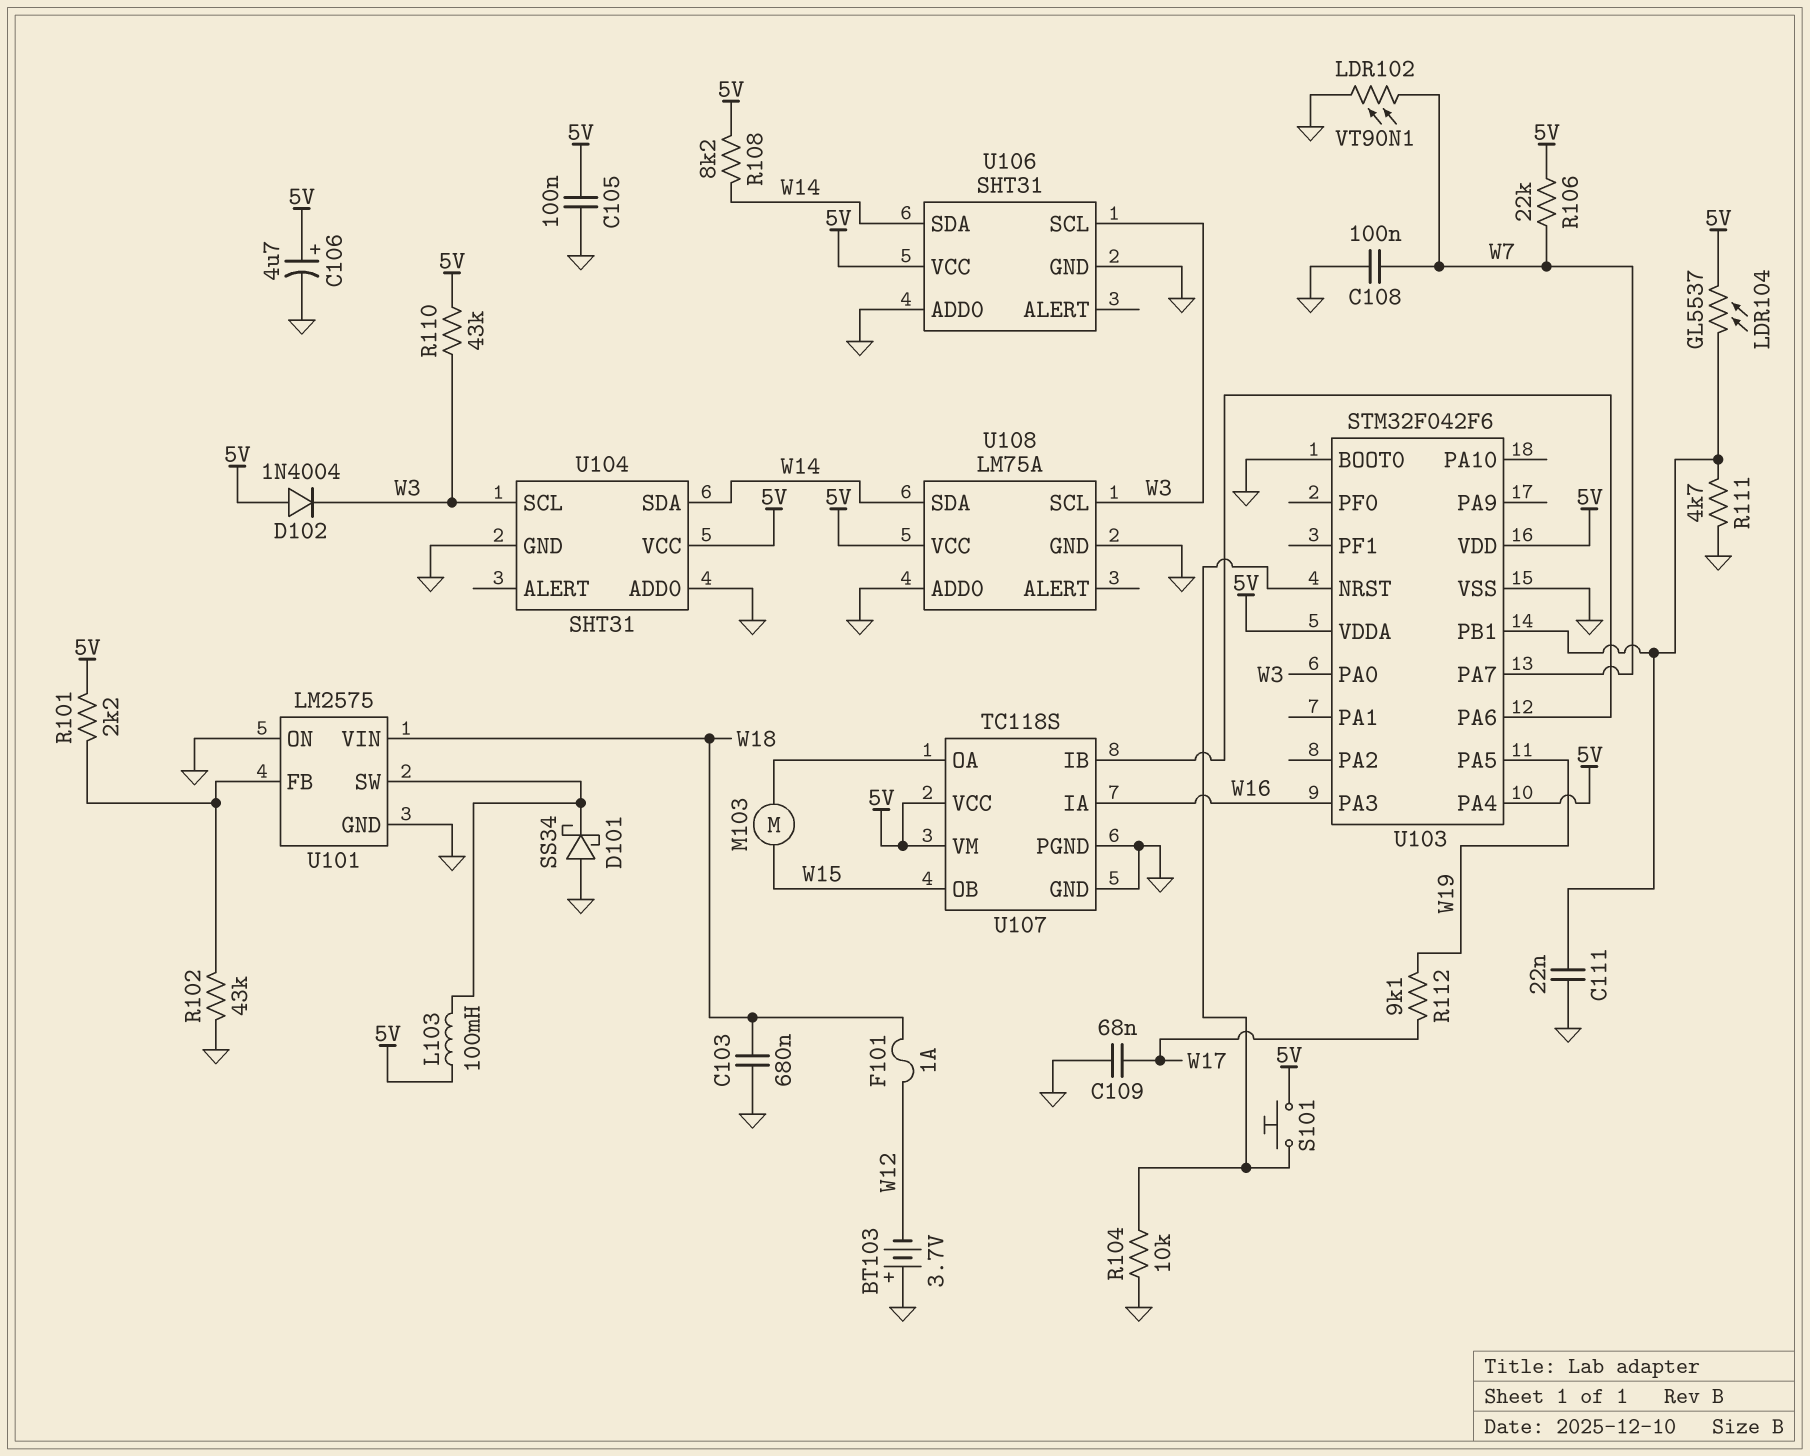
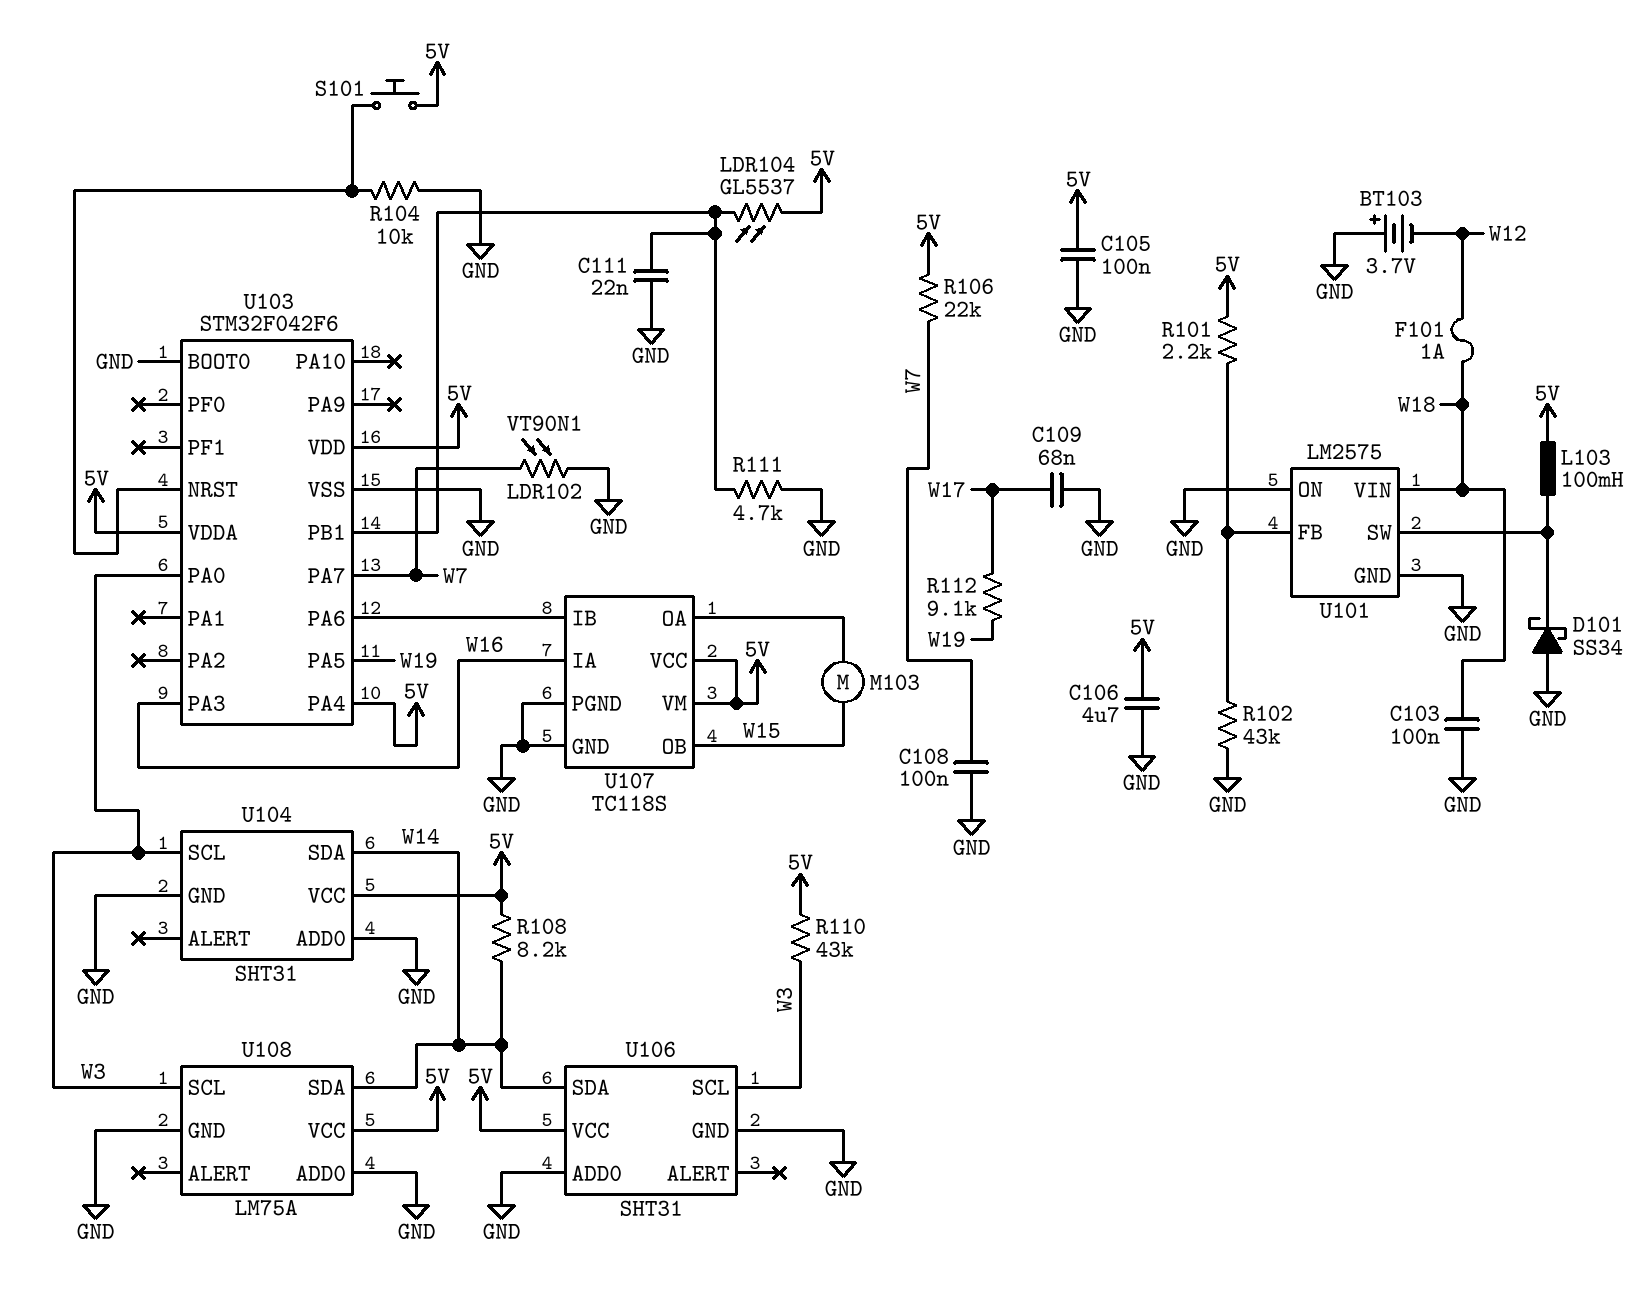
C103: 680nF (GND, W18) -> 100nF (GND, W18)
C106: 4.7uF (plus 5V, minus GND) -> 4.7uF (5V, GND)
D102: diode 1N4004 (A 5V, K W3) -> none

